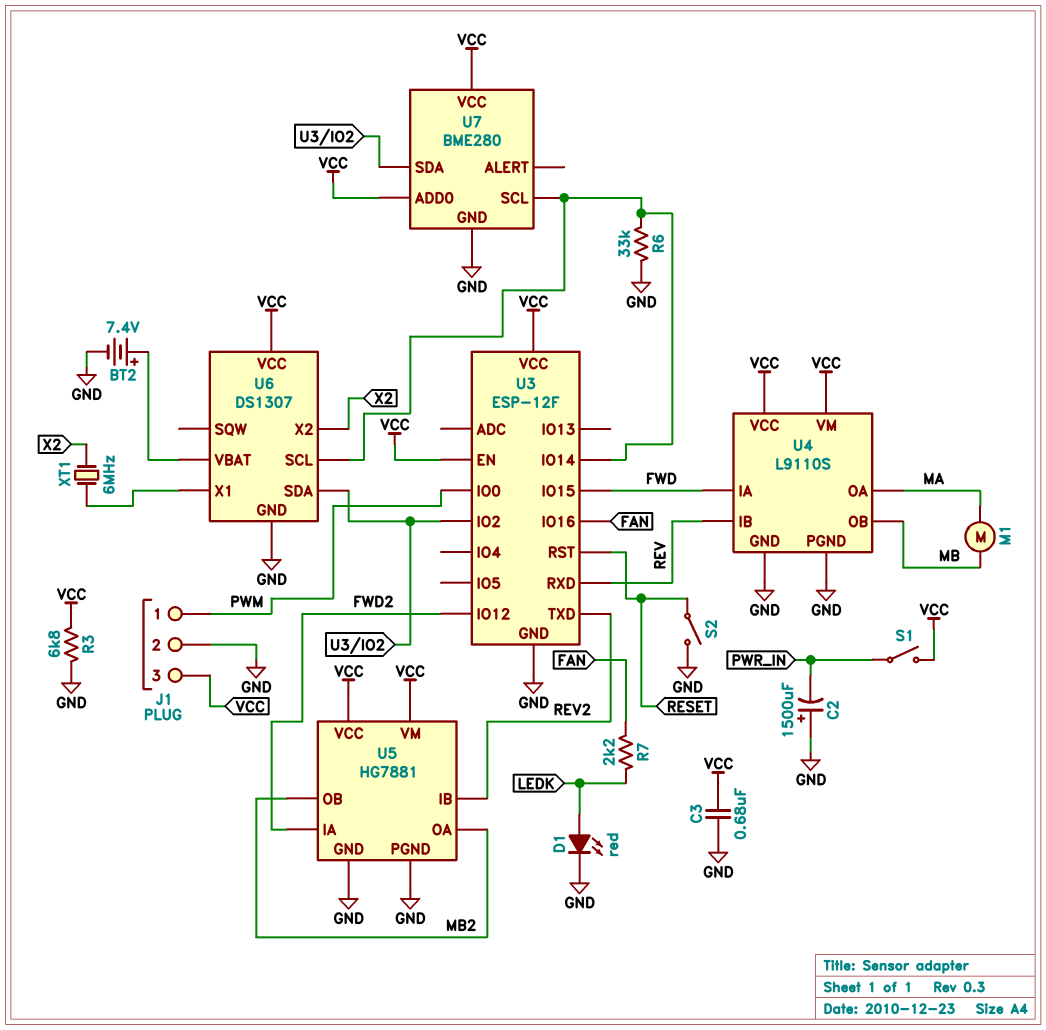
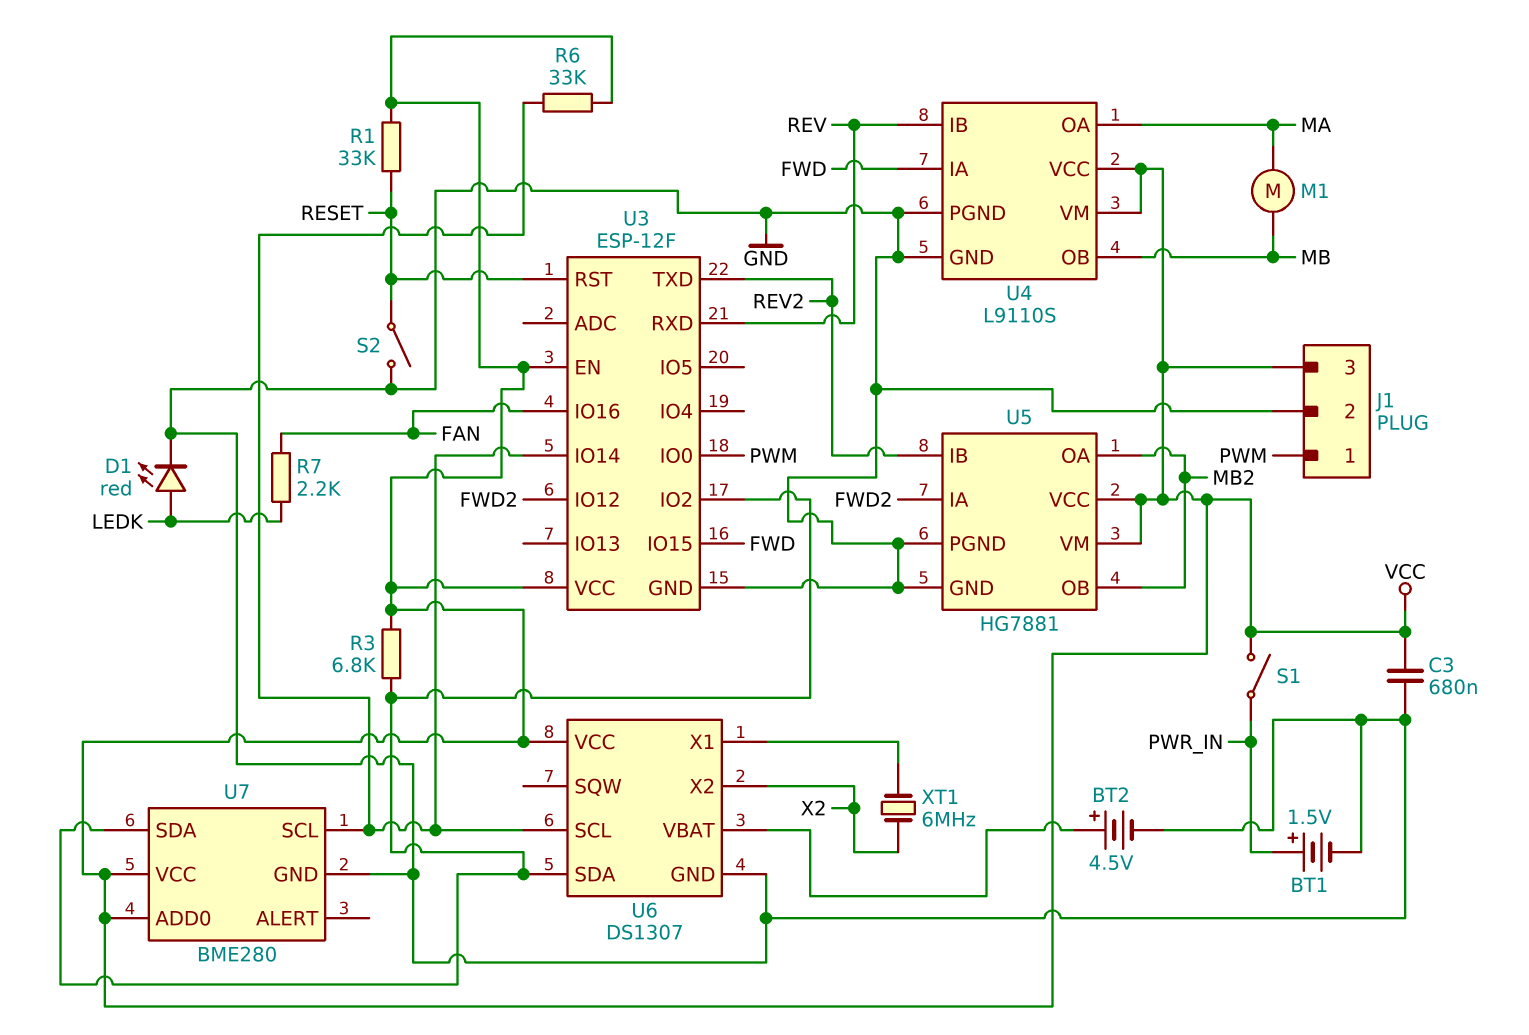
BT1: none -> 1.5V (plus PWR_IN, minus GND)
BT2: 7.4V (plus U6/VBAT, minus GND) -> 4.5V (plus U6/VBAT, minus GND)
C2: 1500uF (plus GND, minus PWR_IN) -> none
R1: none -> 33k (RESET, VCC)
R3: 6.8k (GND, VCC) -> 6.8k (U3/IO2, VCC)
R6: 33k (GND, U3/IO14) -> 33k (U3/IO14, VCC)

